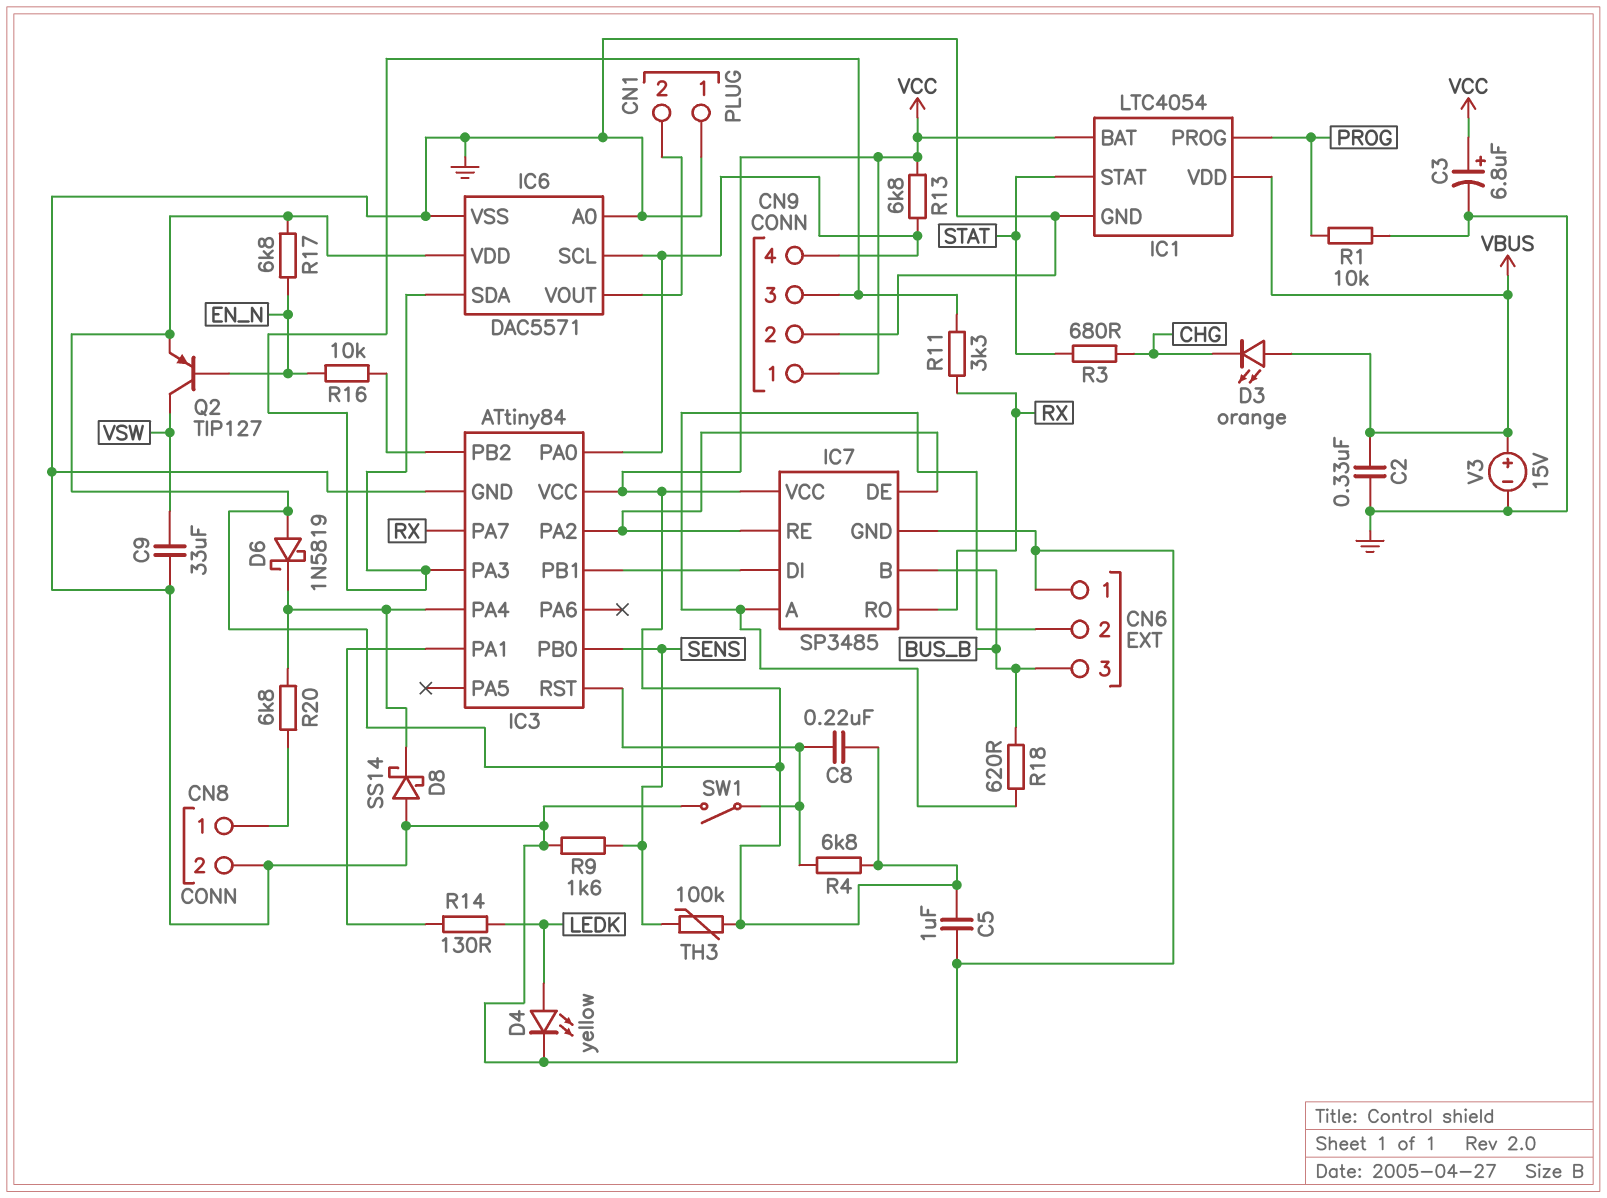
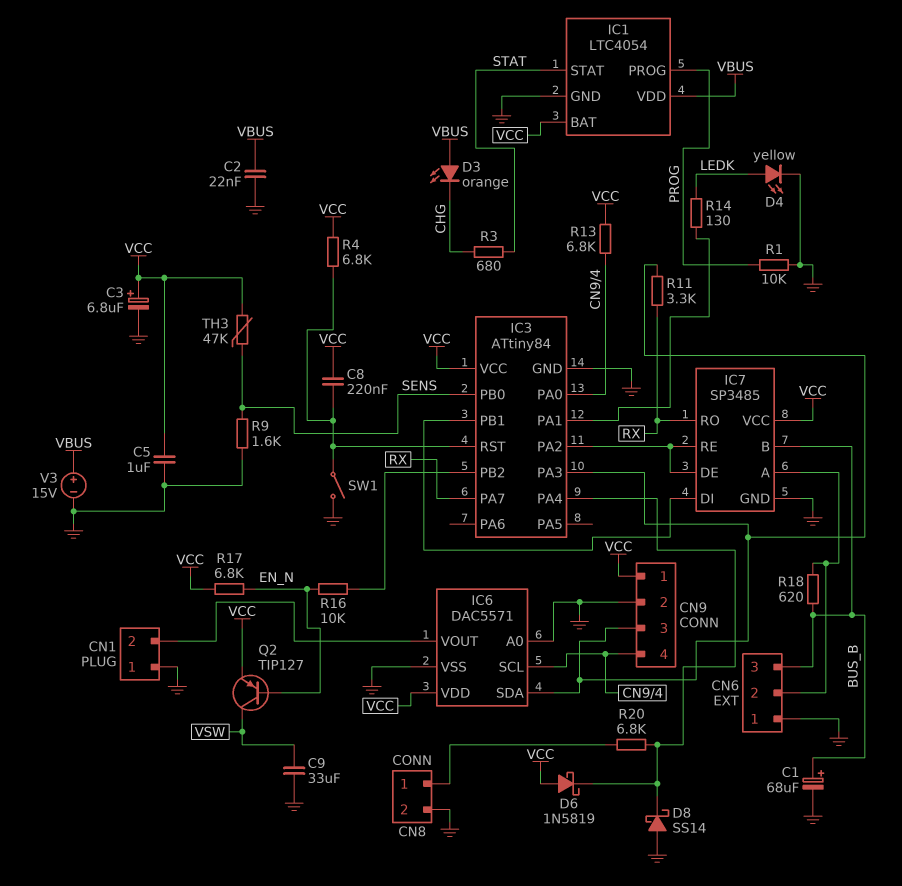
C1: none -> 68uF (plus BUS_B, minus GND)
C2: 330nF (GND, VBUS) -> 22nF (GND, VBUS)
TH3: 100k (SENS, VCC) -> 47k (SENS, VCC)

